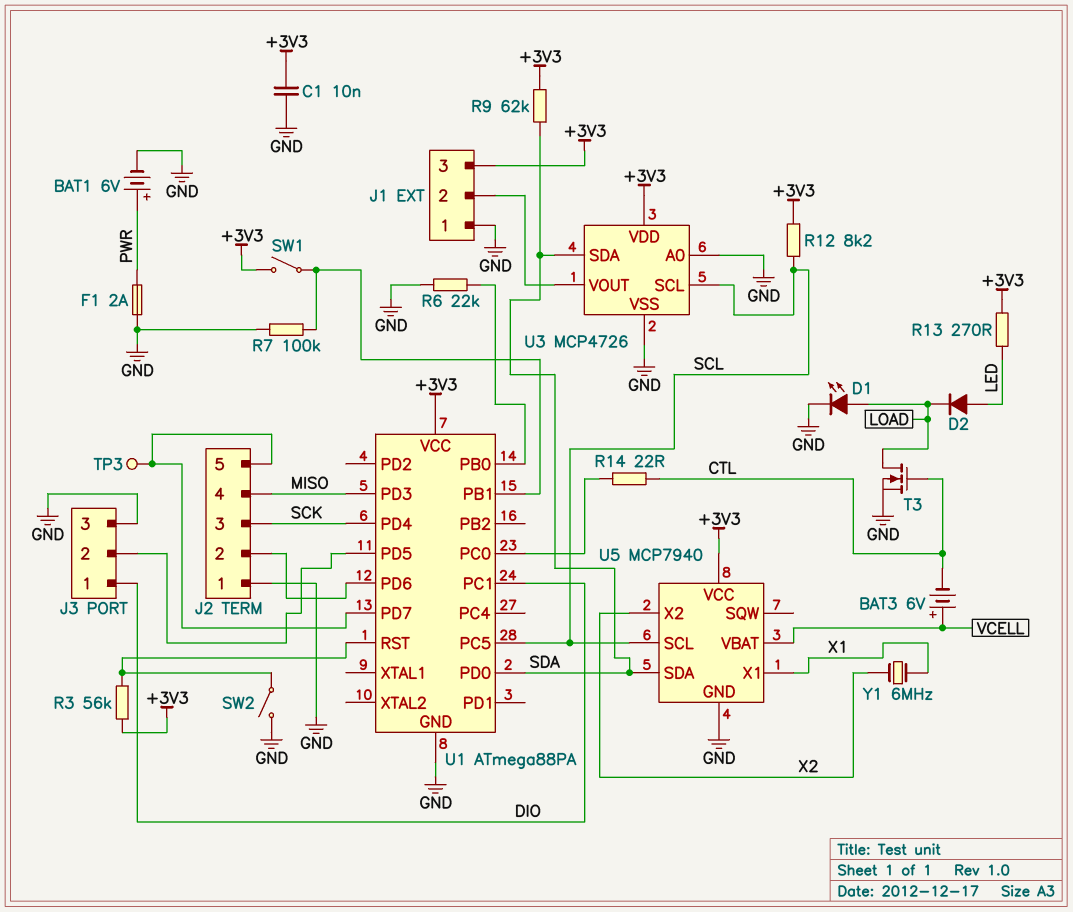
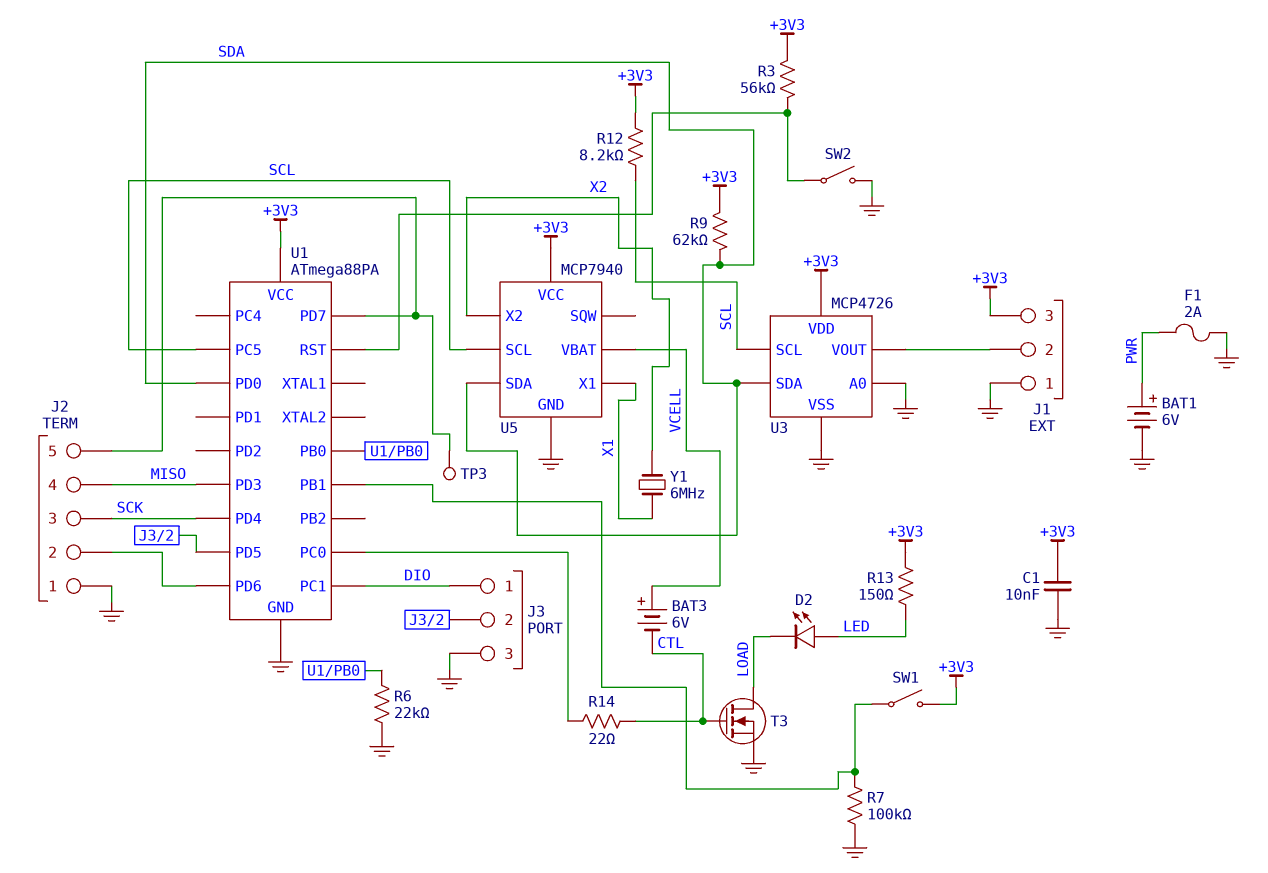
D1: LED (A LOAD, K GND) -> none
D2: diode (A LED, K LOAD) -> LED (A LED, K LOAD)
R13: 270 (+3V3, LED) -> 150 (+3V3, LED)

